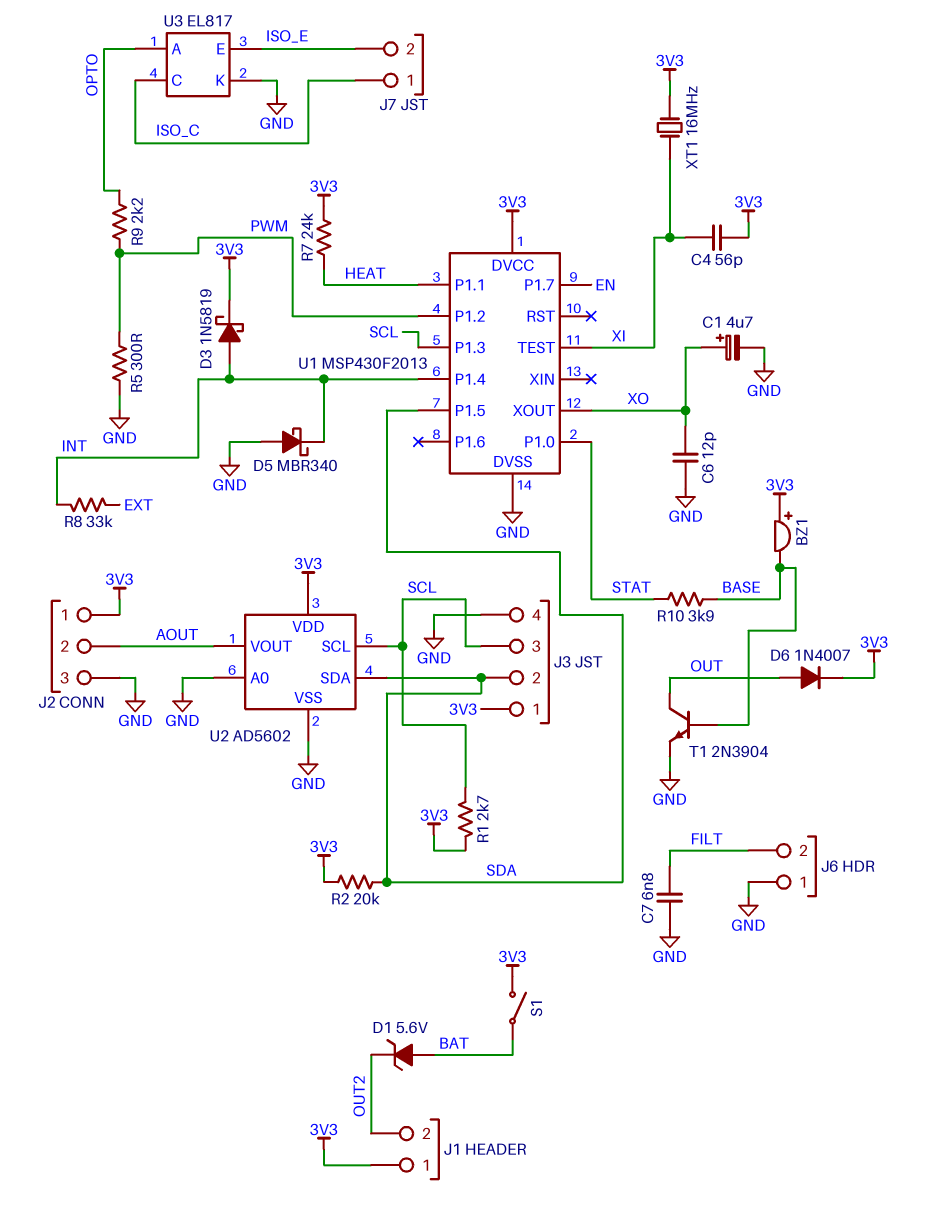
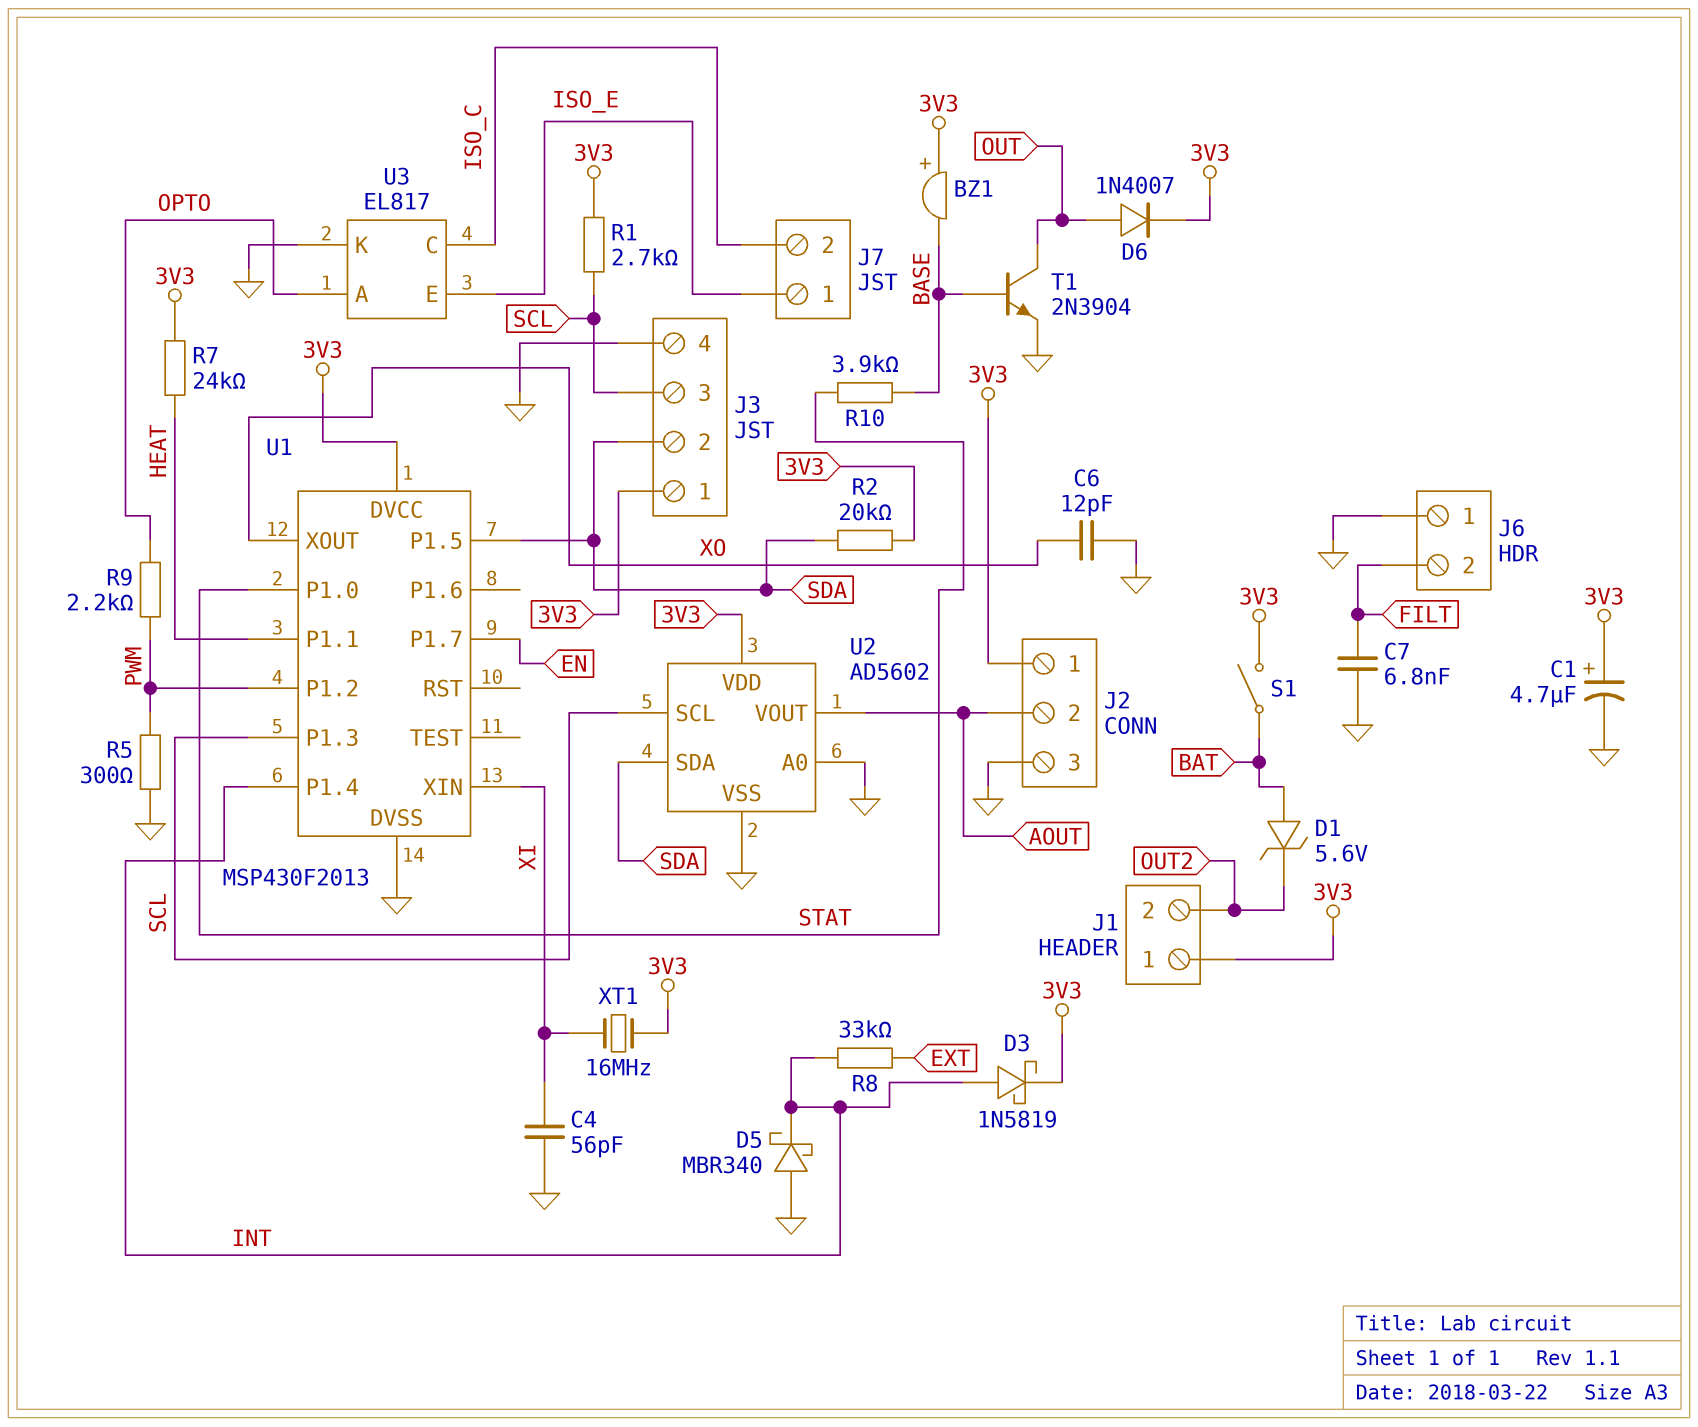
C1: 4.7uF (plus XO, minus GND) -> 4.7uF (plus 3V3, minus GND)
C4: 56pF (3V3, XI) -> 56pF (GND, XI)
J7 pin 1: ISO_C -> ISO_E
J7 pin 2: ISO_E -> ISO_C
U1 pin TEST: XI -> none
U1 pin XIN: none -> XI

